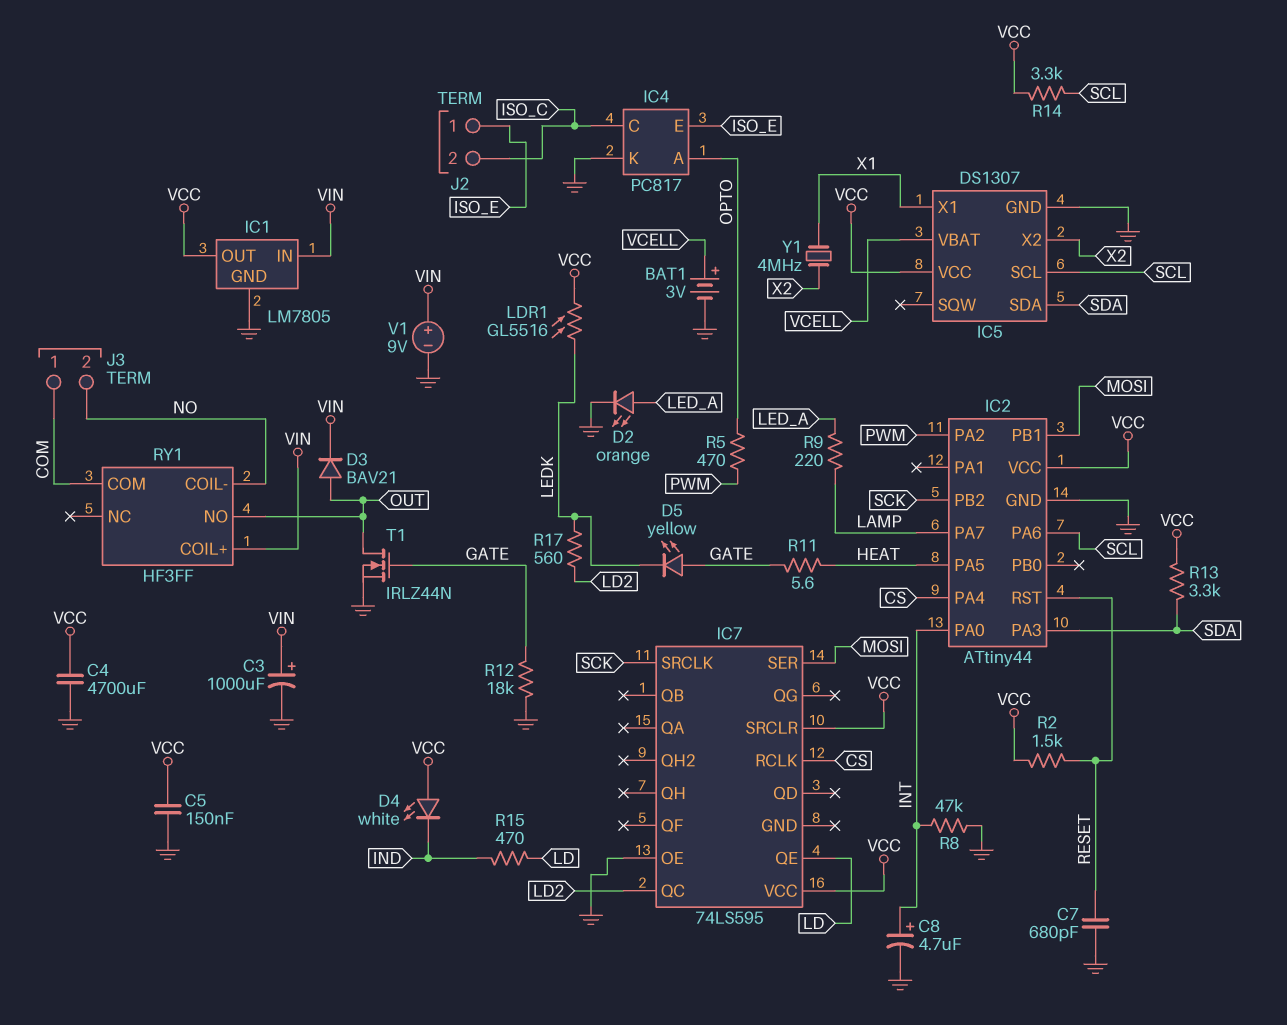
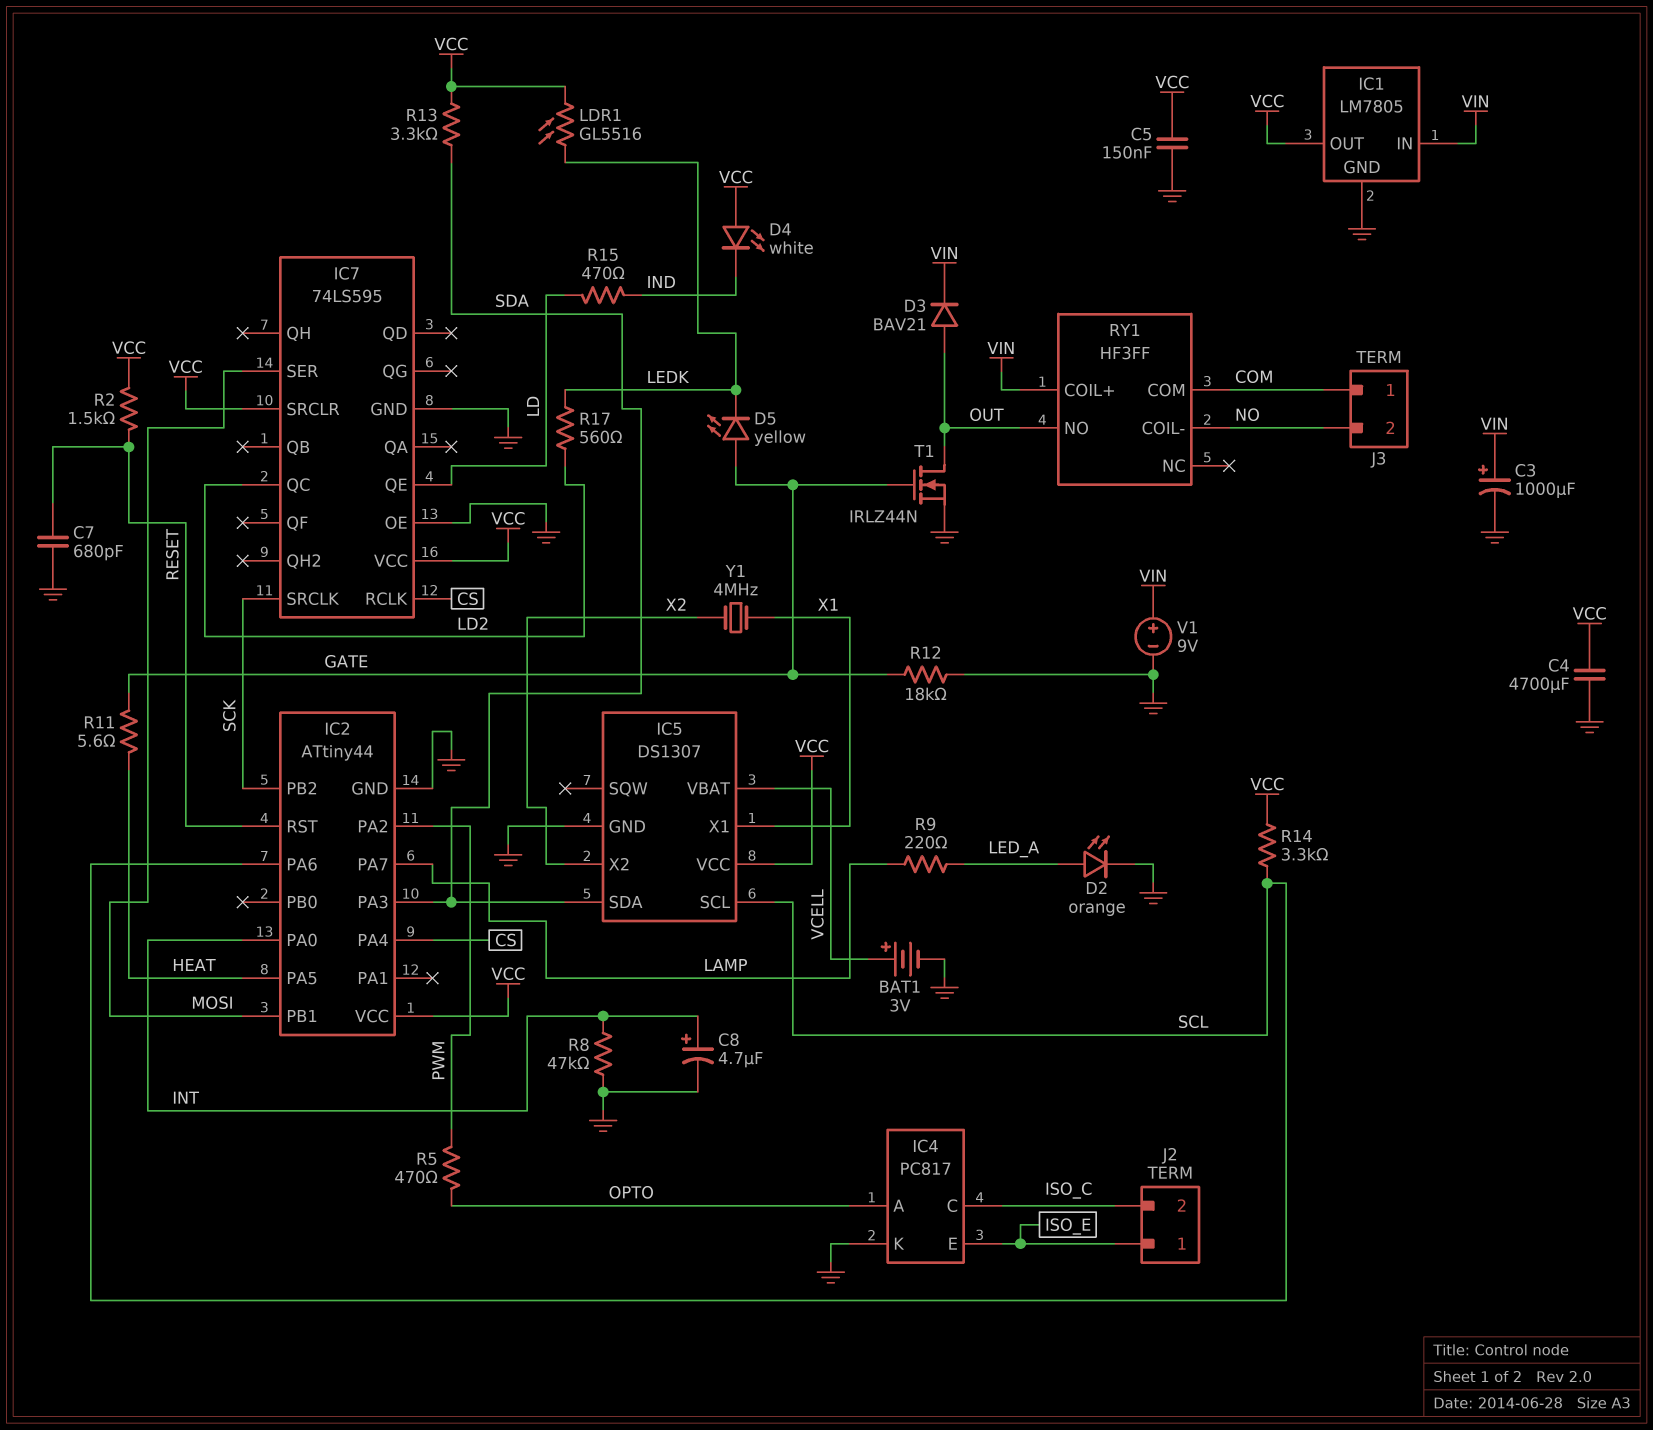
IC7 pin GND: none -> GND

